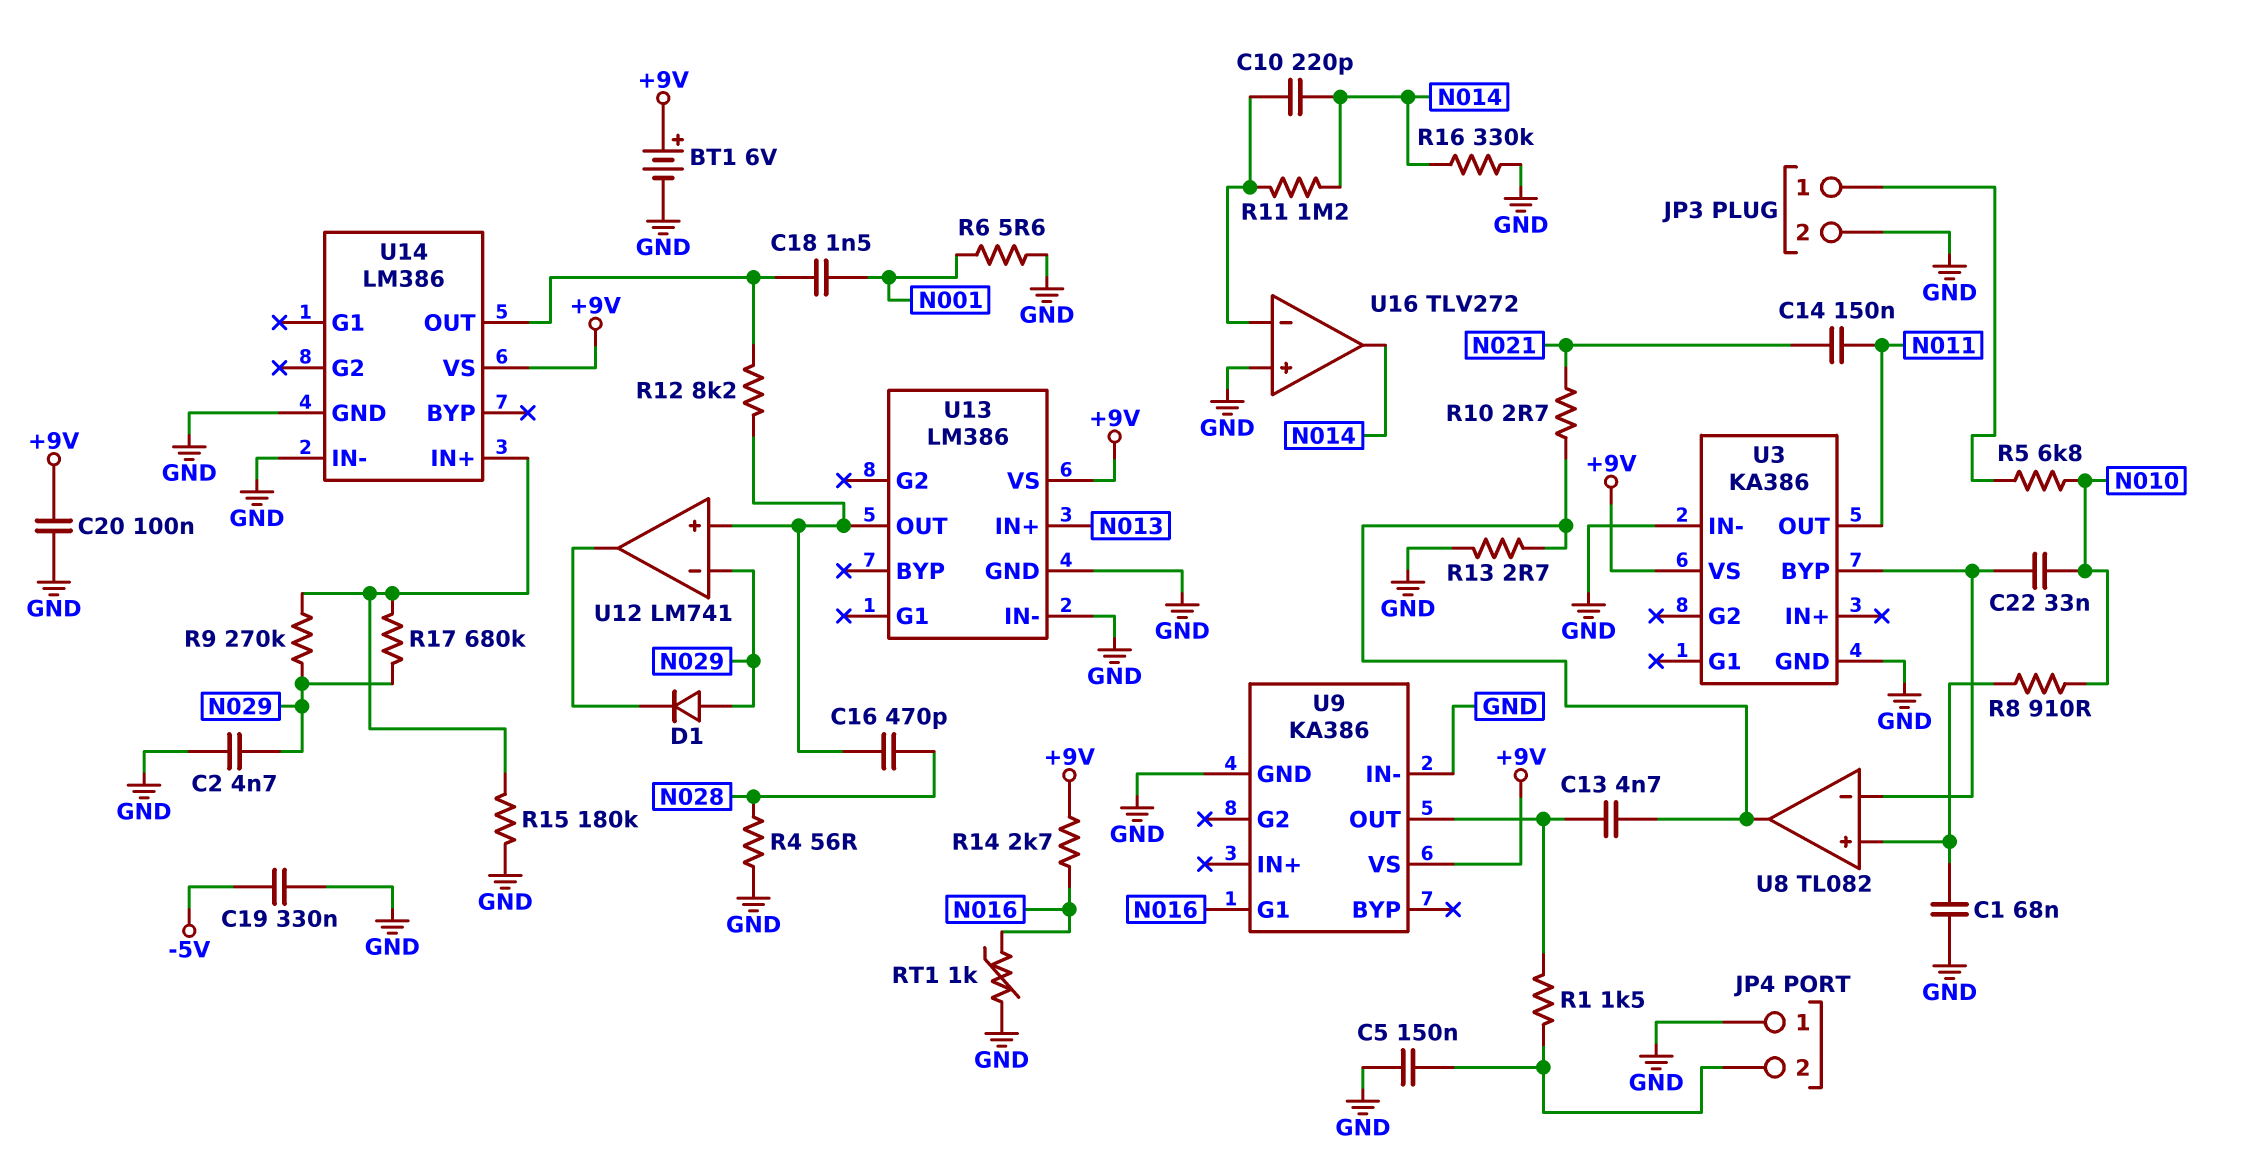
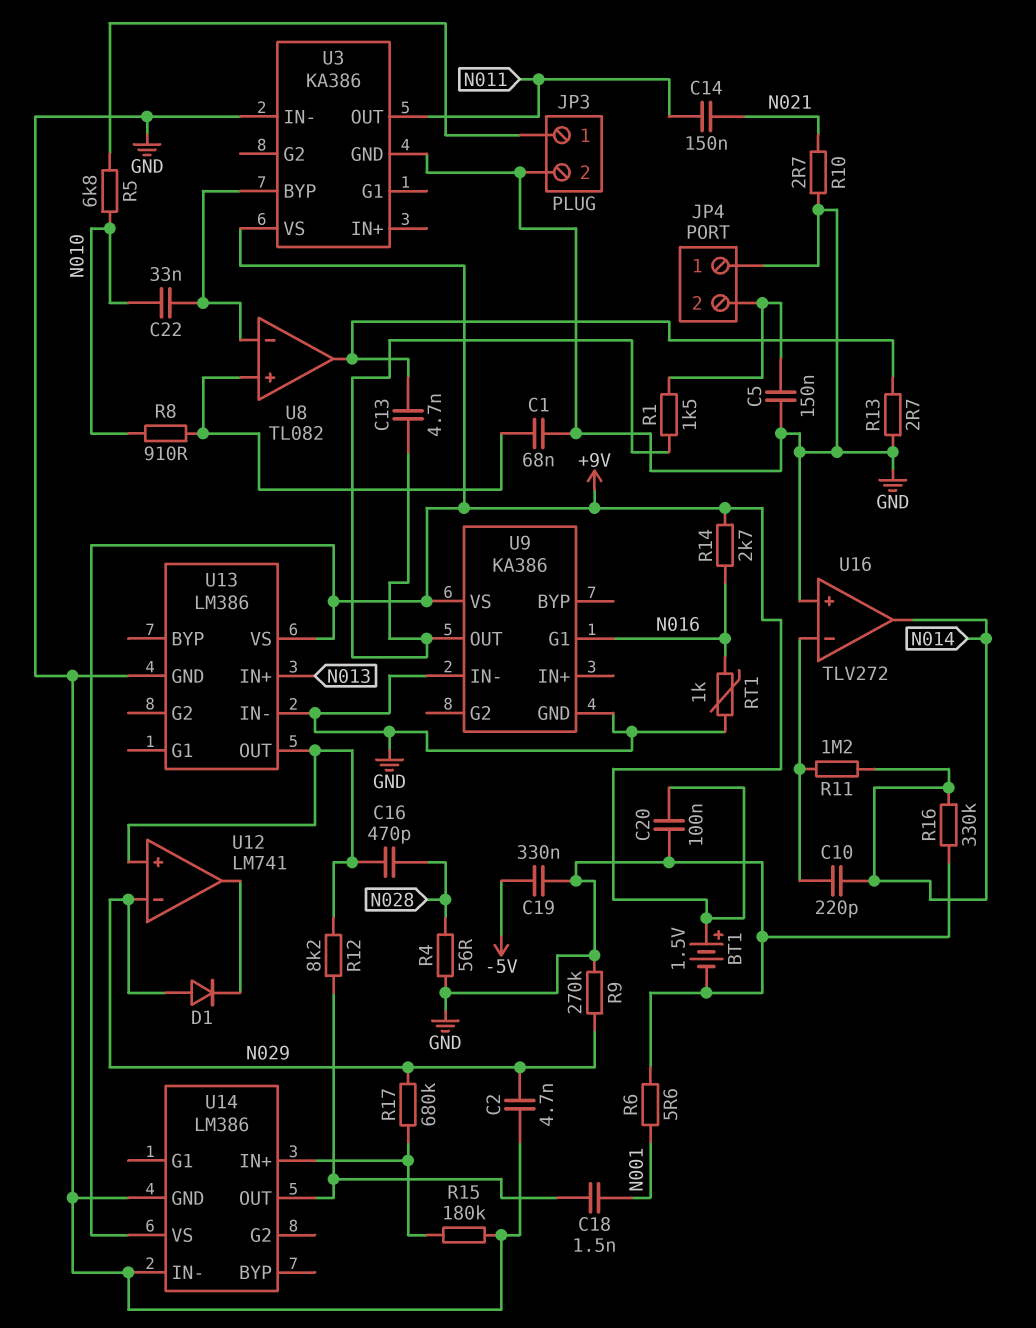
BT1: 6V (plus +9V, minus GND) -> 1.5V (plus +9V, minus GND)
R9: 270k (N029, U14/IN+) -> 270k (GND, N029)
R10: 2.7 (N021, U8/out) -> 2.7 (GND, N021)

